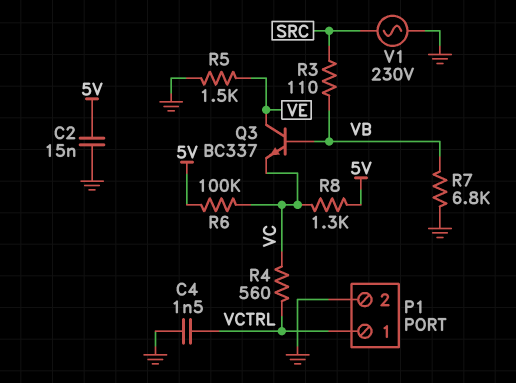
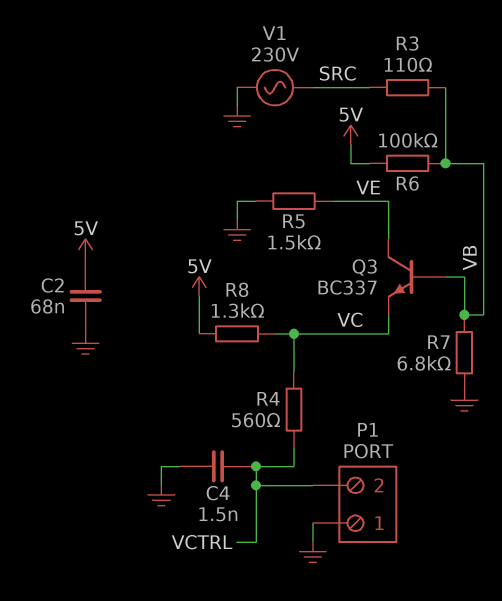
C2: 15nF (5V, GND) -> 68nF (5V, GND)
P1 pin 1: VCTRL -> GND
P1 pin 2: GND -> VCTRL
R6: 100k (5V, VC) -> 100k (5V, VB)

